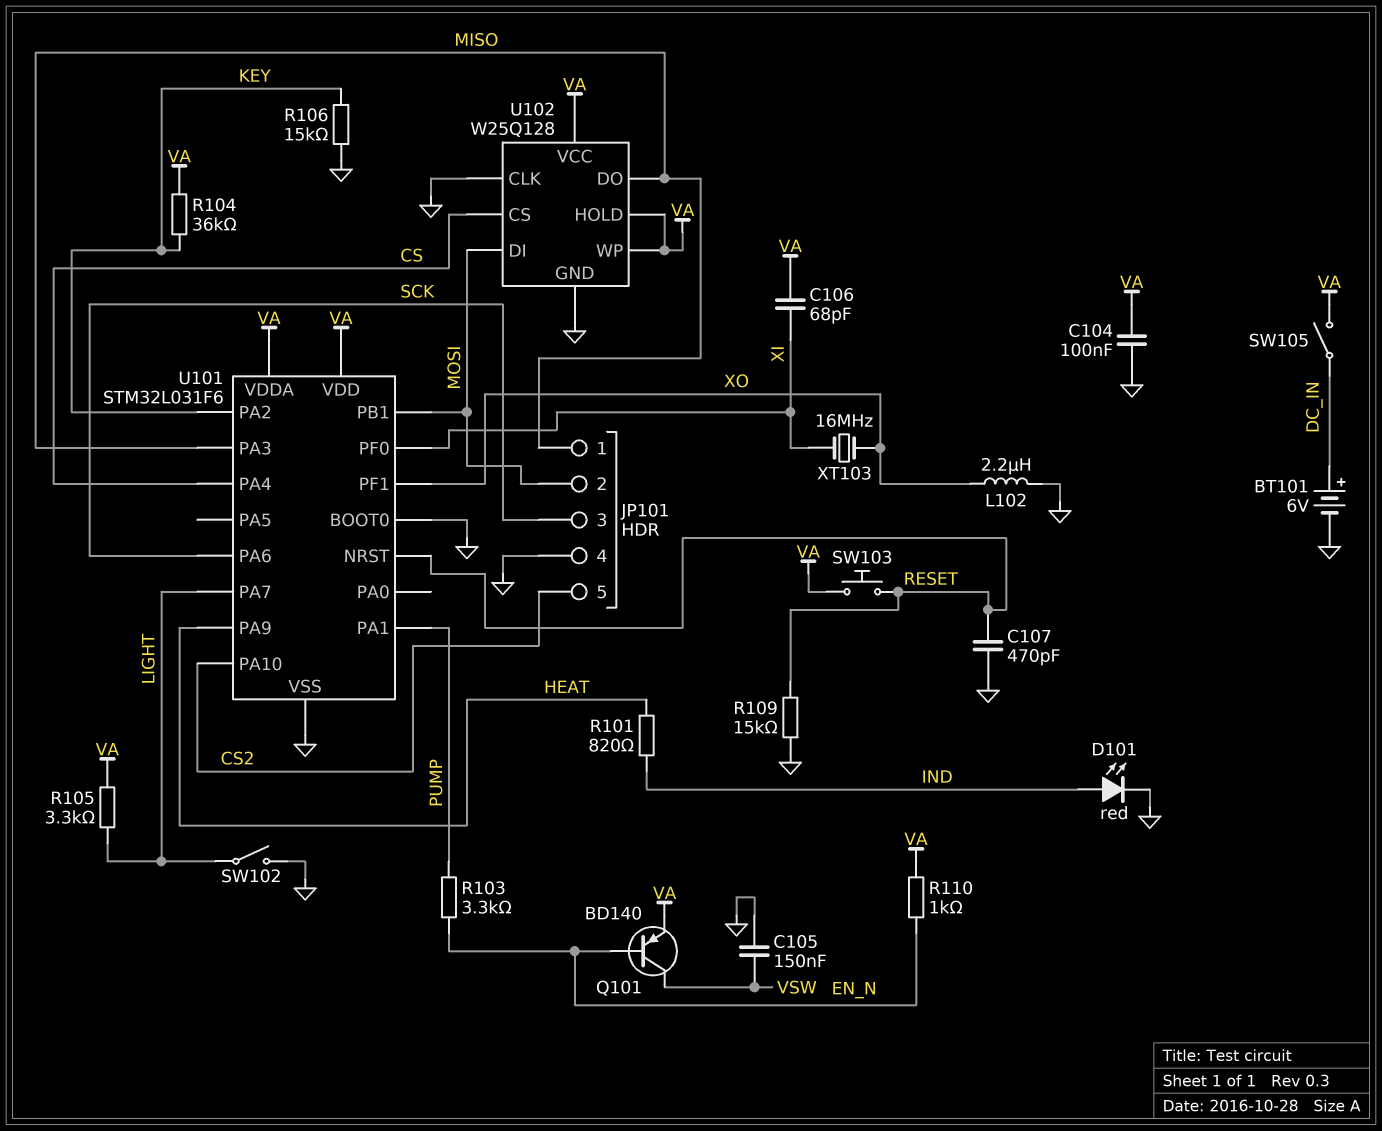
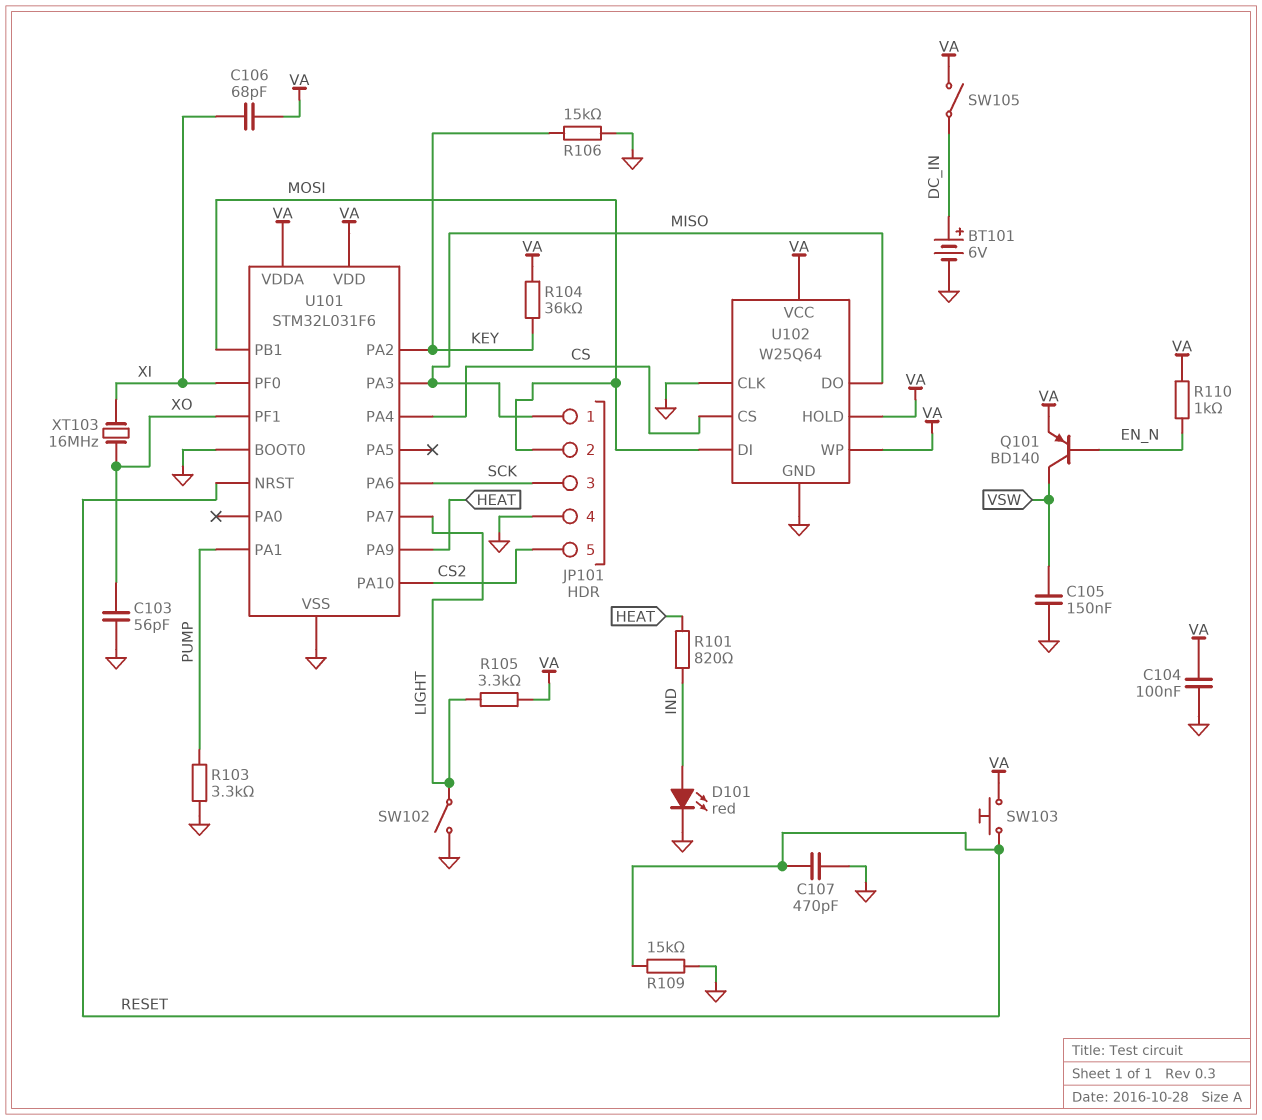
C103: none -> 56pF (GND, XO)
L102: 2.2uH (GND, XO) -> none
R103: 3.3k (EN_N, PUMP) -> 3.3k (GND, PUMP)
U102: W25Q128 -> W25Q64

